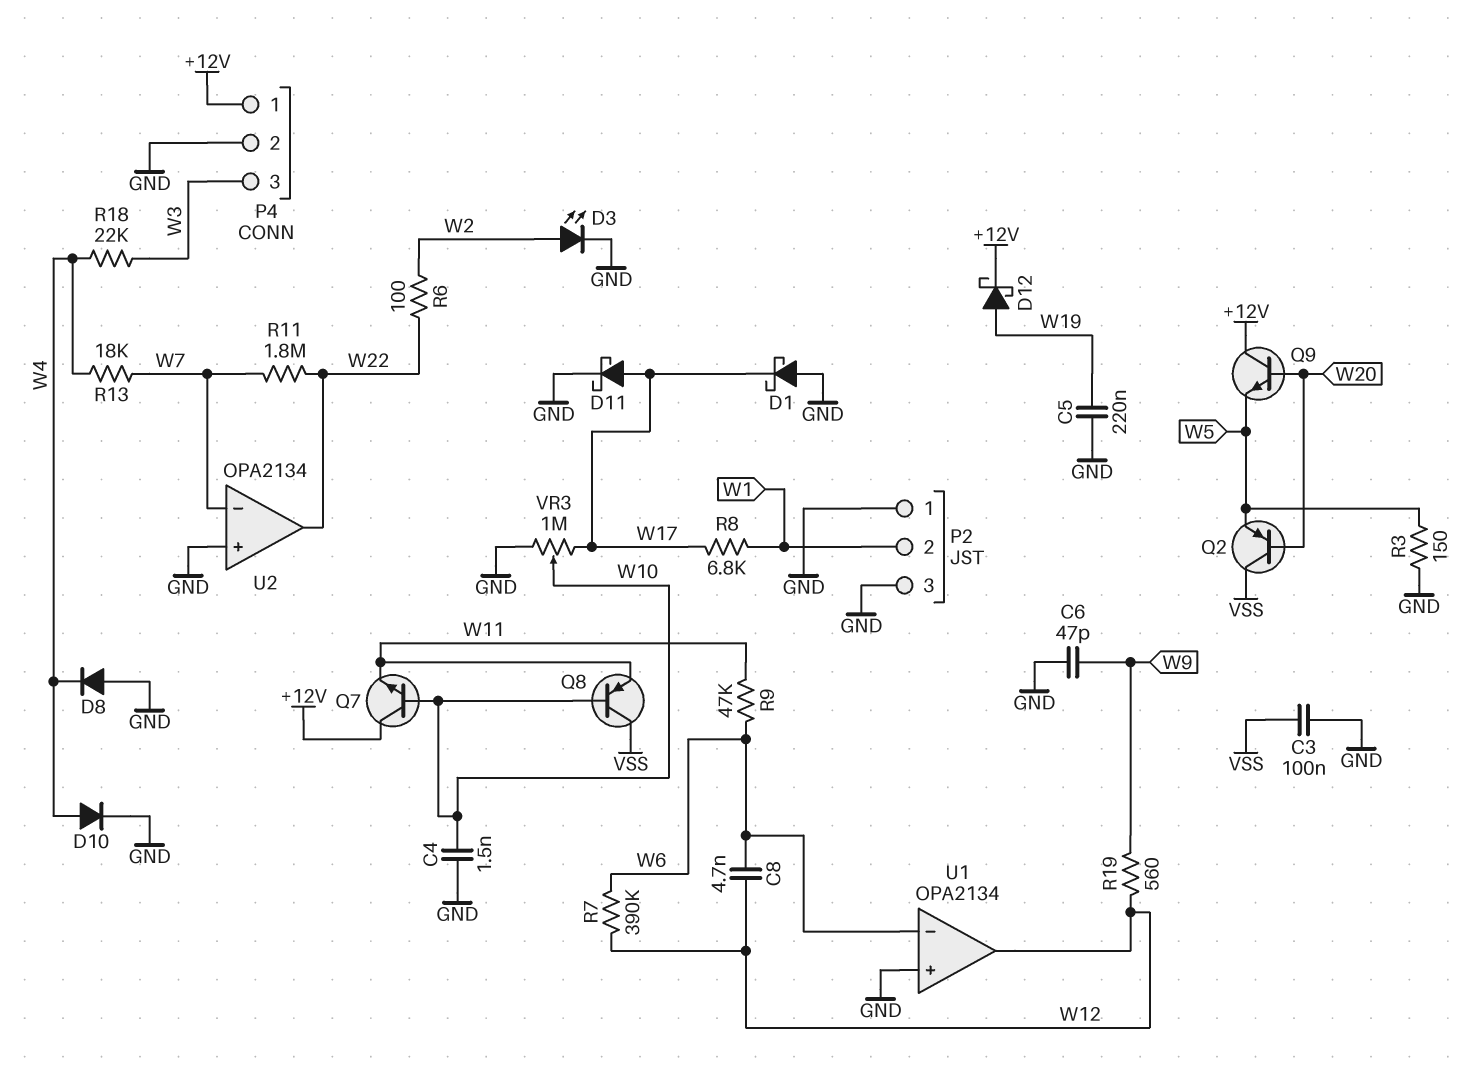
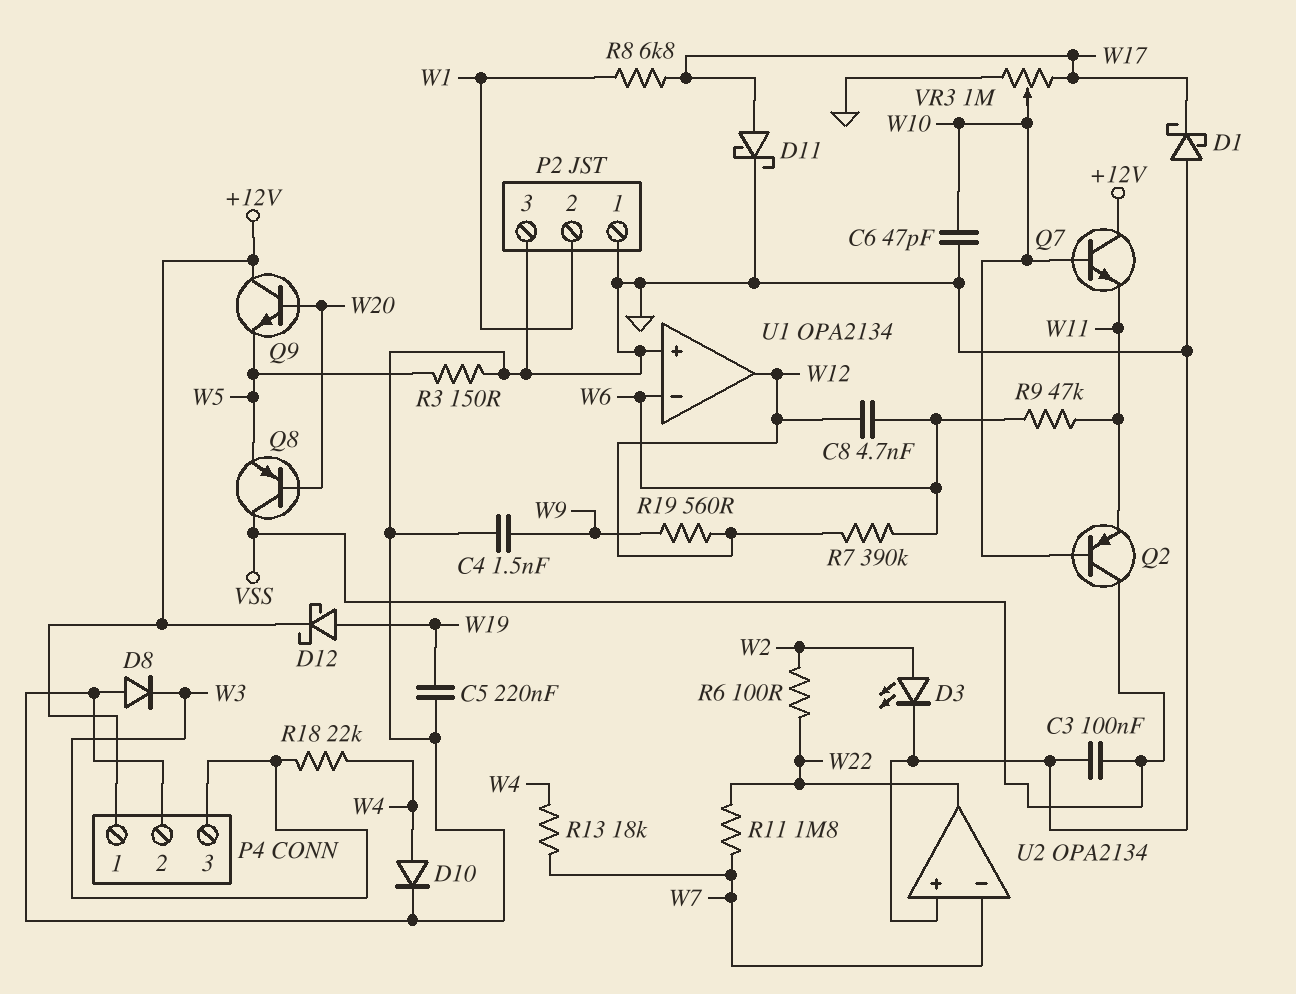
C4: 1.5nF (GND, W10) -> 1.5nF (GND, W9)
C6: 47pF (GND, W9) -> 47pF (GND, W10)
D8: diode (A GND, K W4) -> diode (A GND, K W3)
Q2: PNP (B W20, C VSS, E W5) -> PNP (B W10, C VSS, E W11)
Q8: PNP (B W10, C VSS, E W11) -> PNP (B W20, C VSS, E W5)

